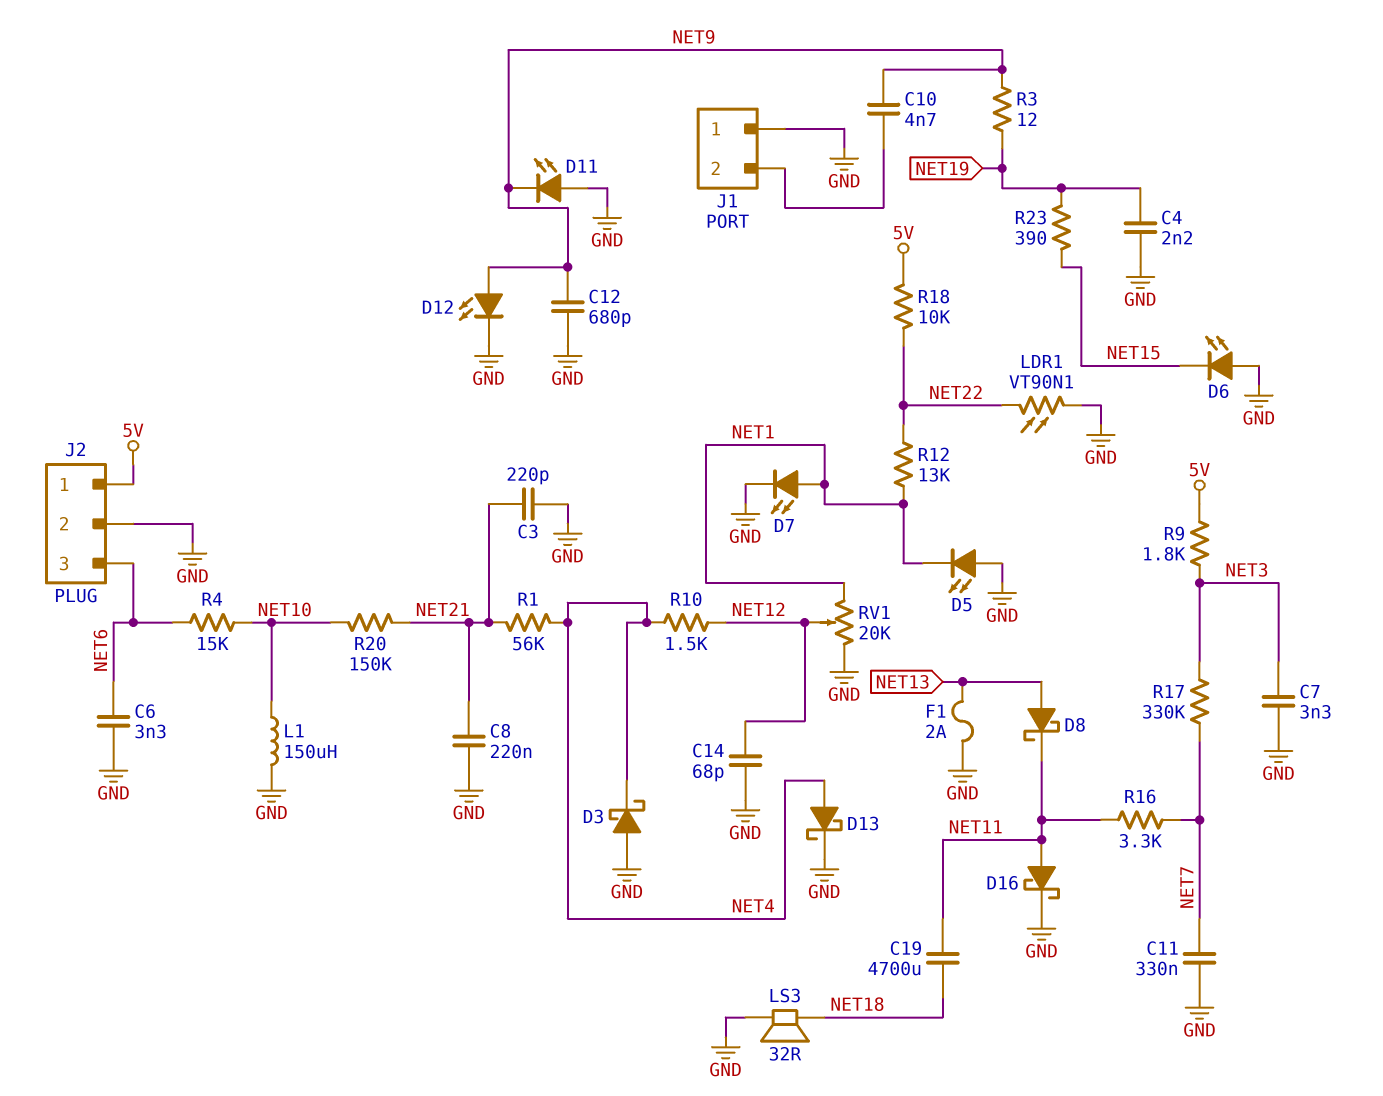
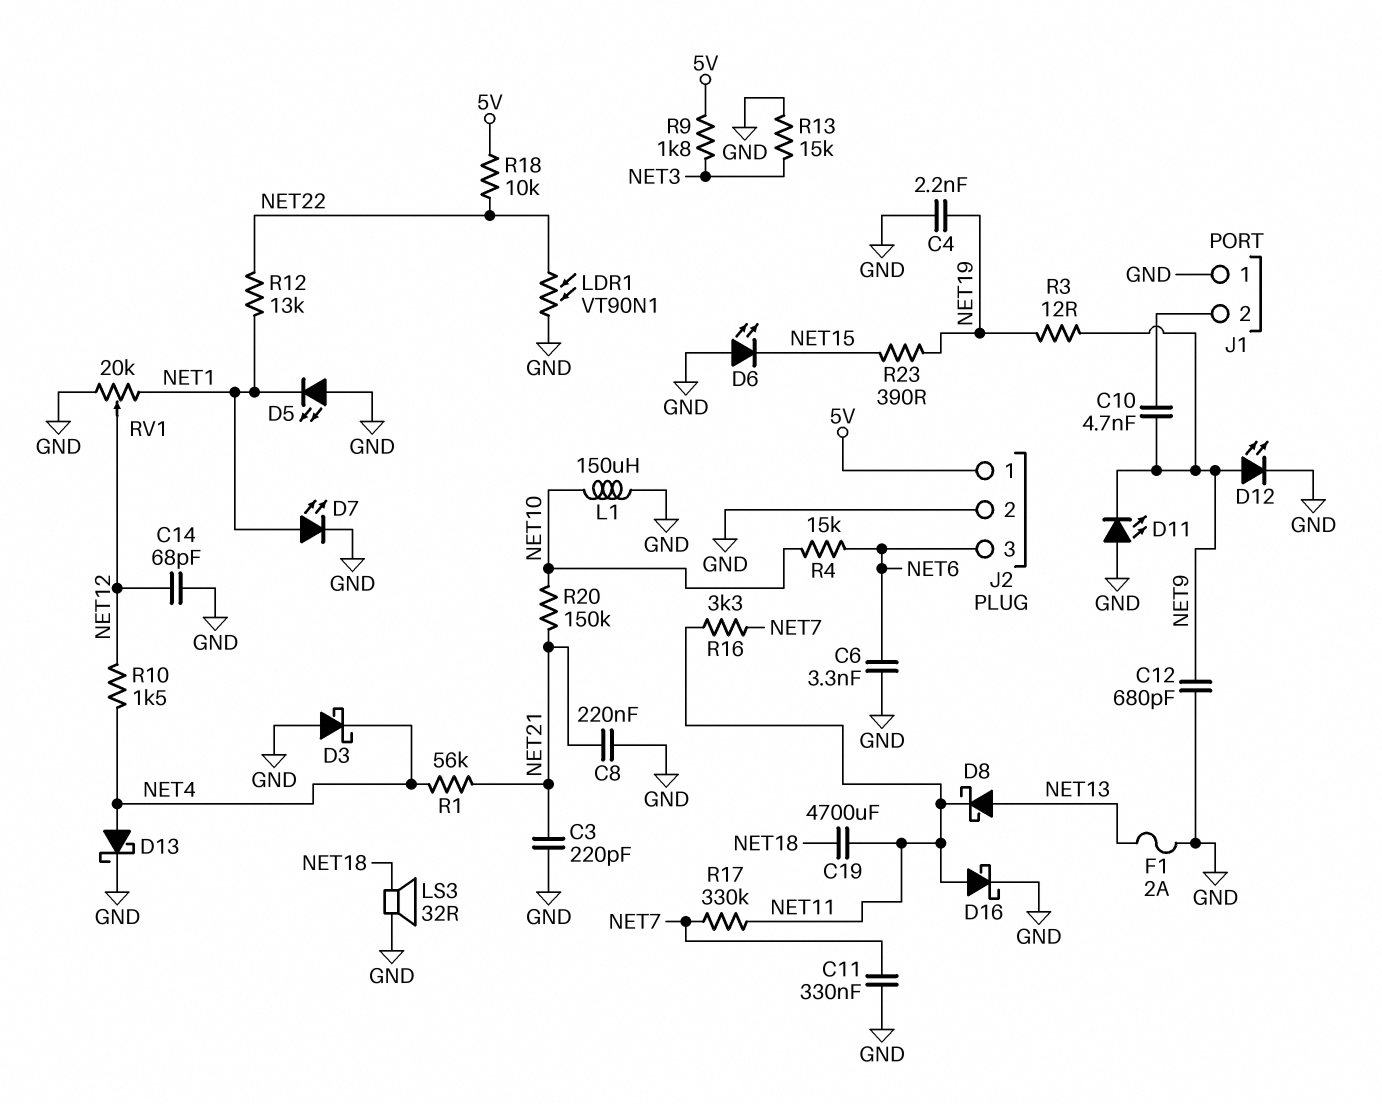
C7: 3.3nF (GND, NET3) -> none
R13: none -> 15k (GND, NET3)
R17: 330k (NET3, NET7) -> 330k (NET7, NET11)

